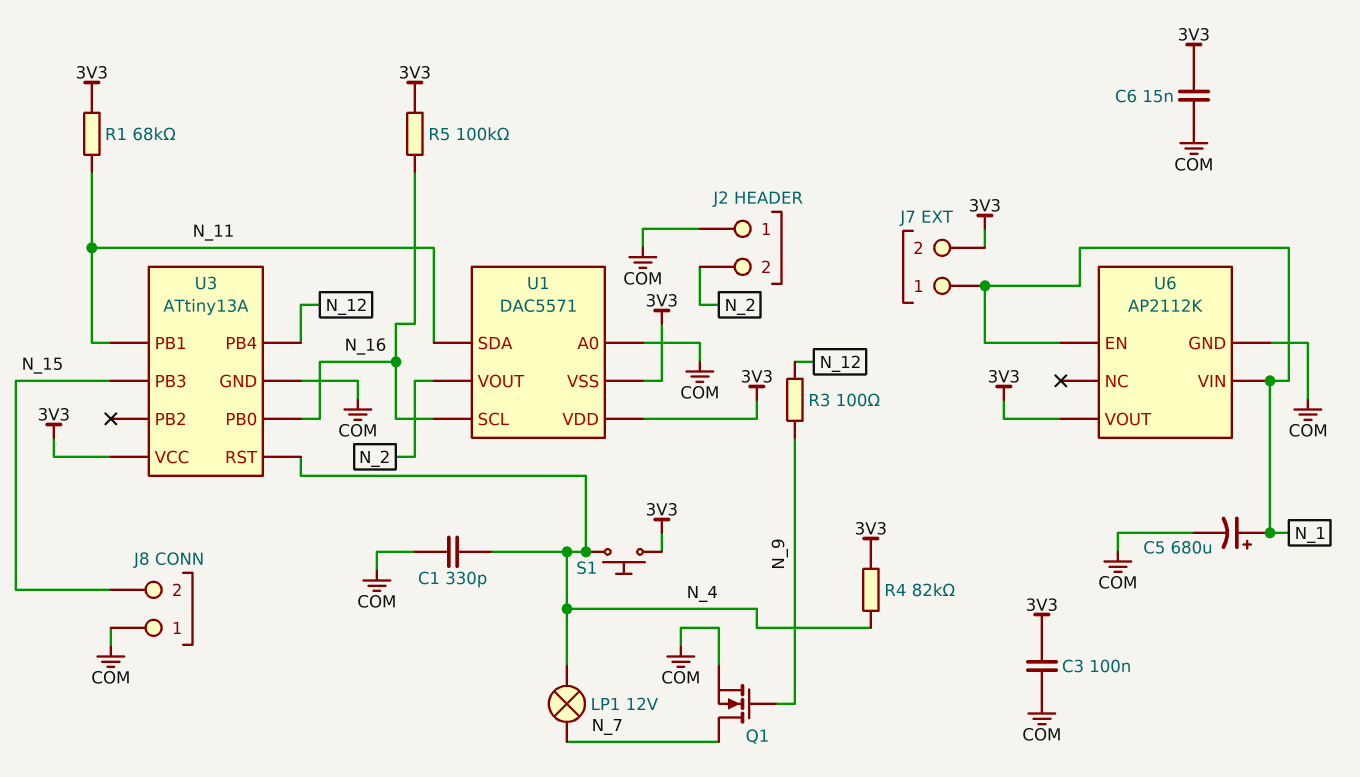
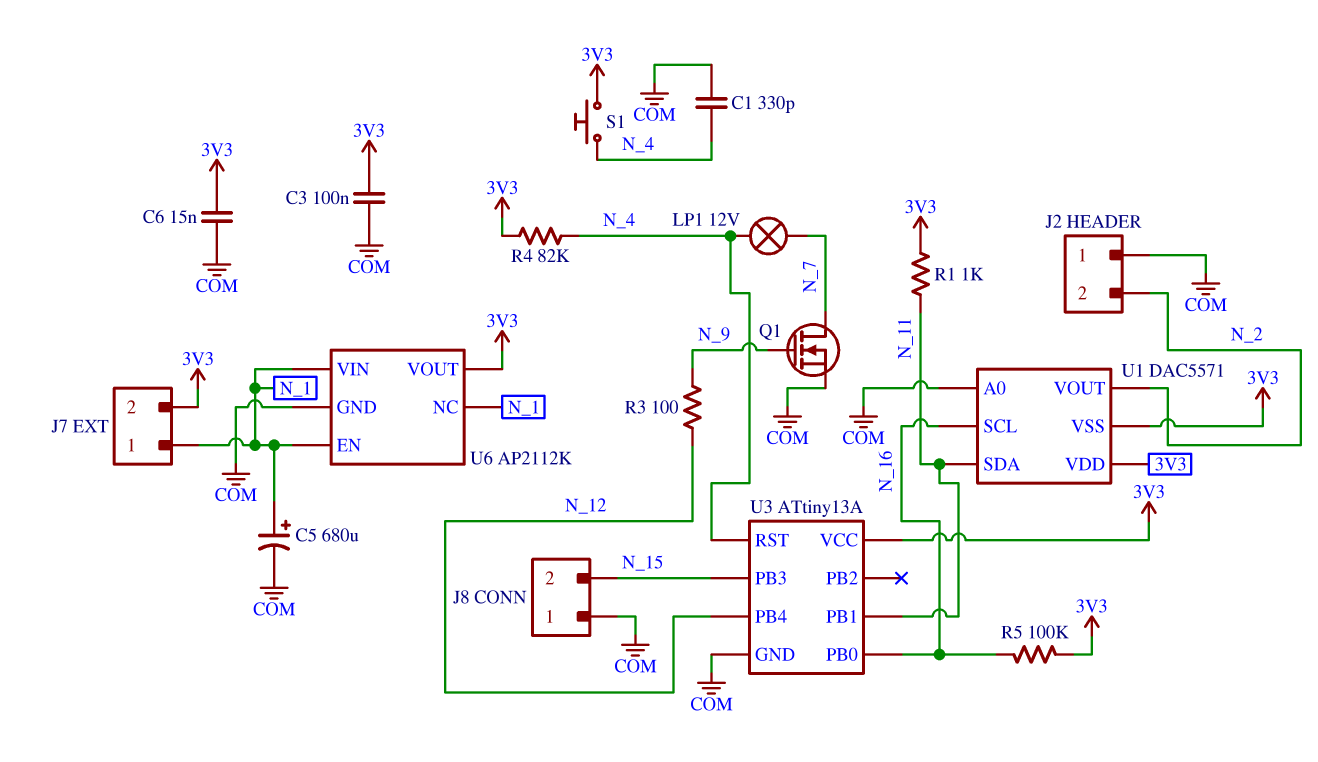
R1: 68k (3V3, N_11) -> 1k (3V3, N_11)
U6 pin NC: none -> N_1

